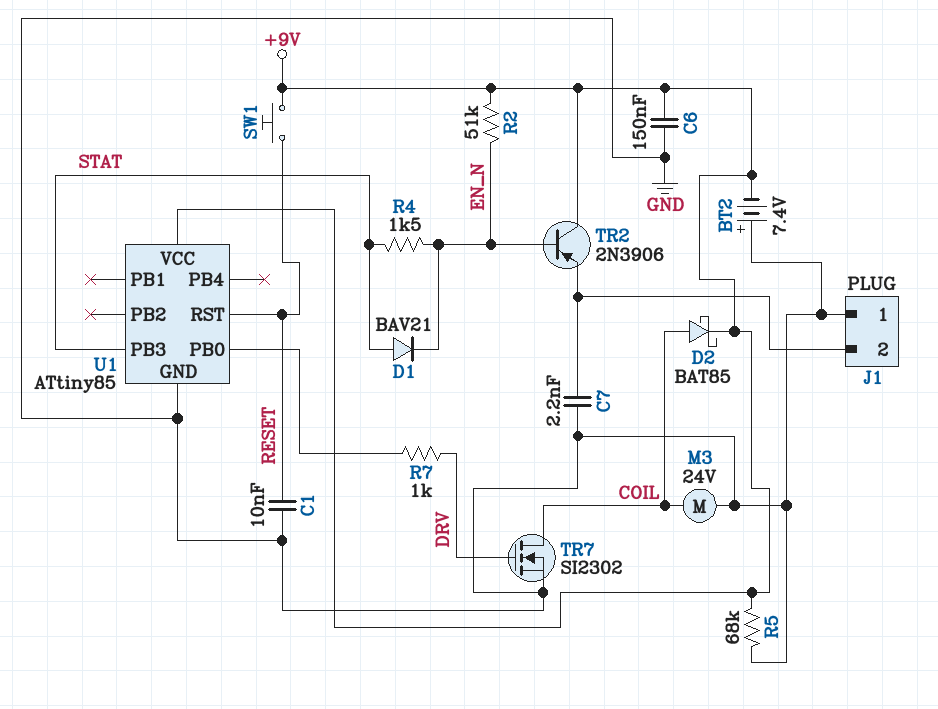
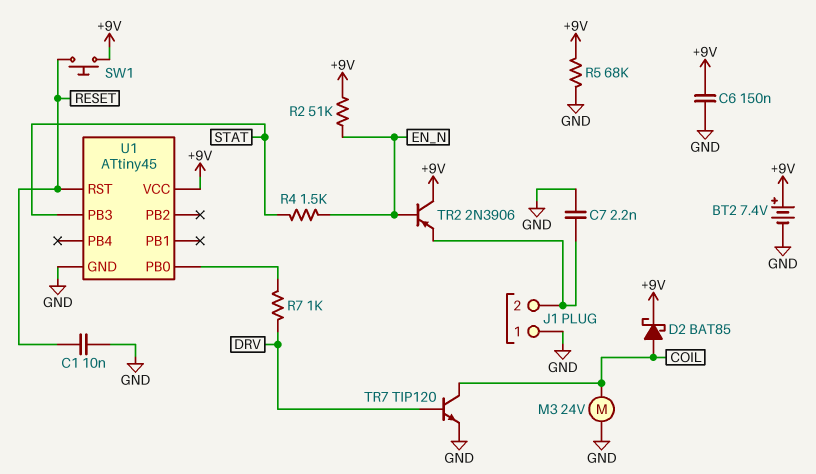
BT2: 7.4V (plus GND, minus +9V) -> 7.4V (plus +9V, minus GND)
D1: diode BAV21 (A STAT, K EN_N) -> none
TR7: NMOS SI2302 (G DRV, D COIL, S GND) -> NPN TIP120 (B DRV, C COIL, E GND)
U1: ATtiny85 -> ATtiny45

